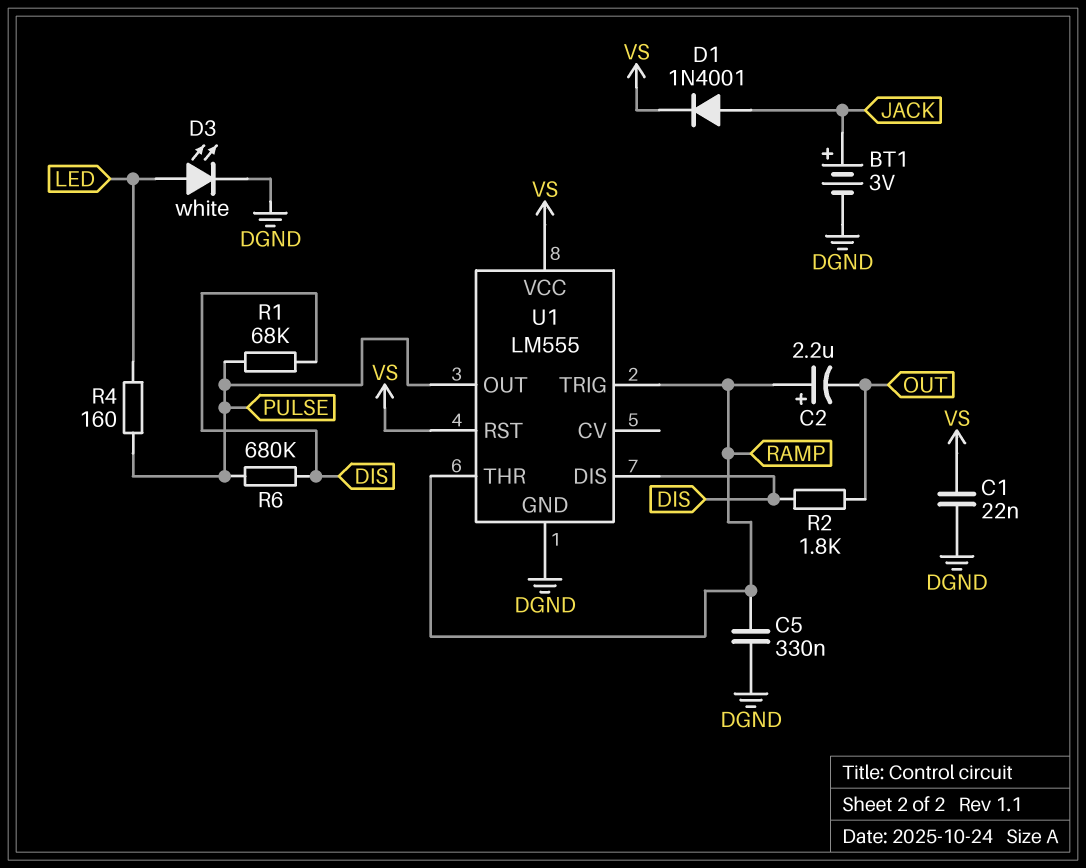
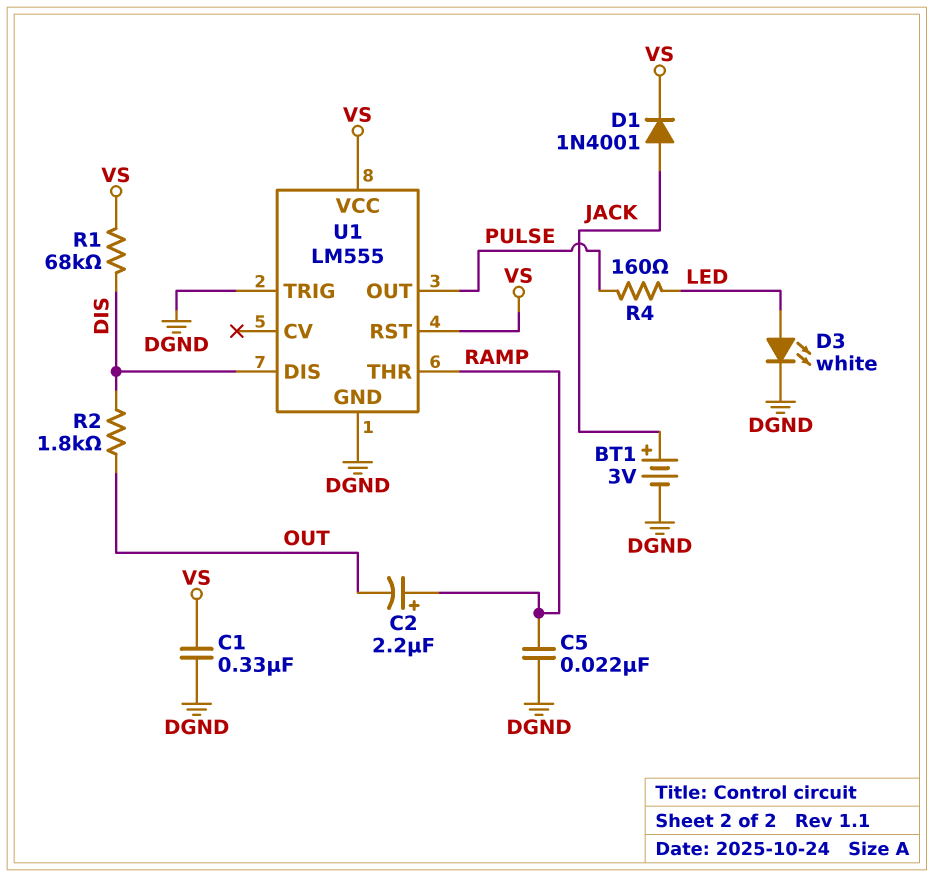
C1: 22nF (DGND, VS) -> 330nF (DGND, VS)
C5: 330nF (DGND, RAMP) -> 22nF (DGND, RAMP)
R1: 68k (DIS, PULSE) -> 68k (DIS, VS)
R6: 680k (DIS, PULSE) -> none
U1 pin TRIG: RAMP -> DGND

